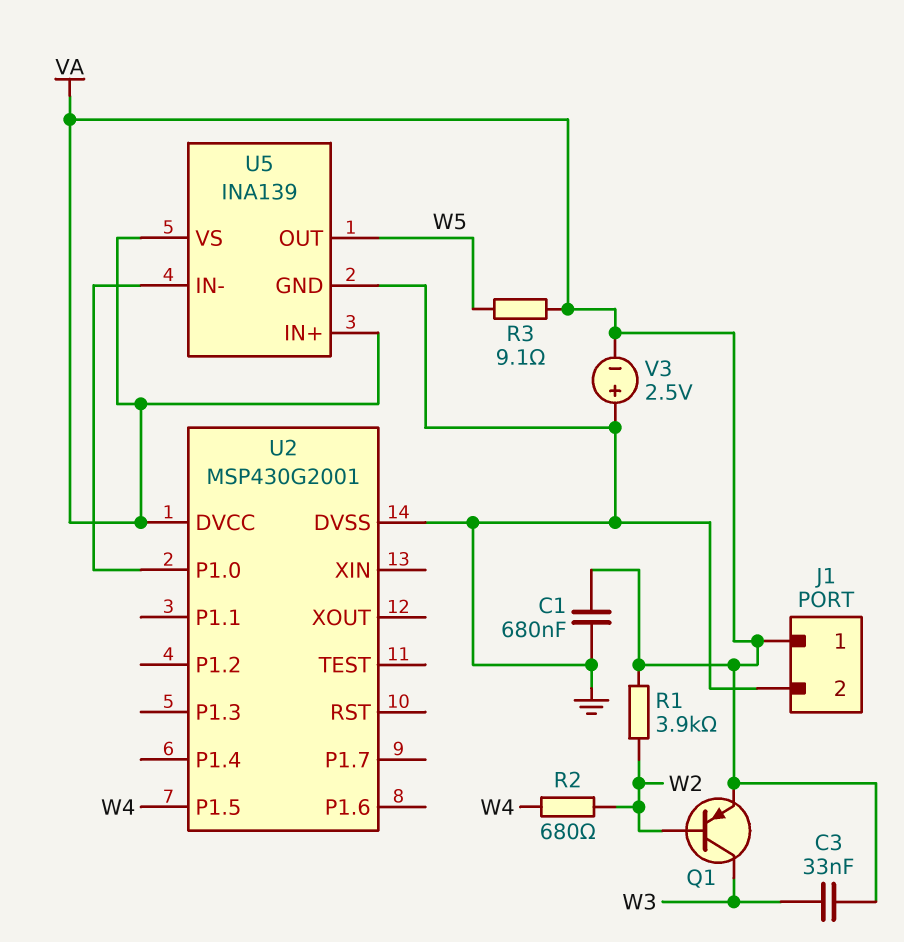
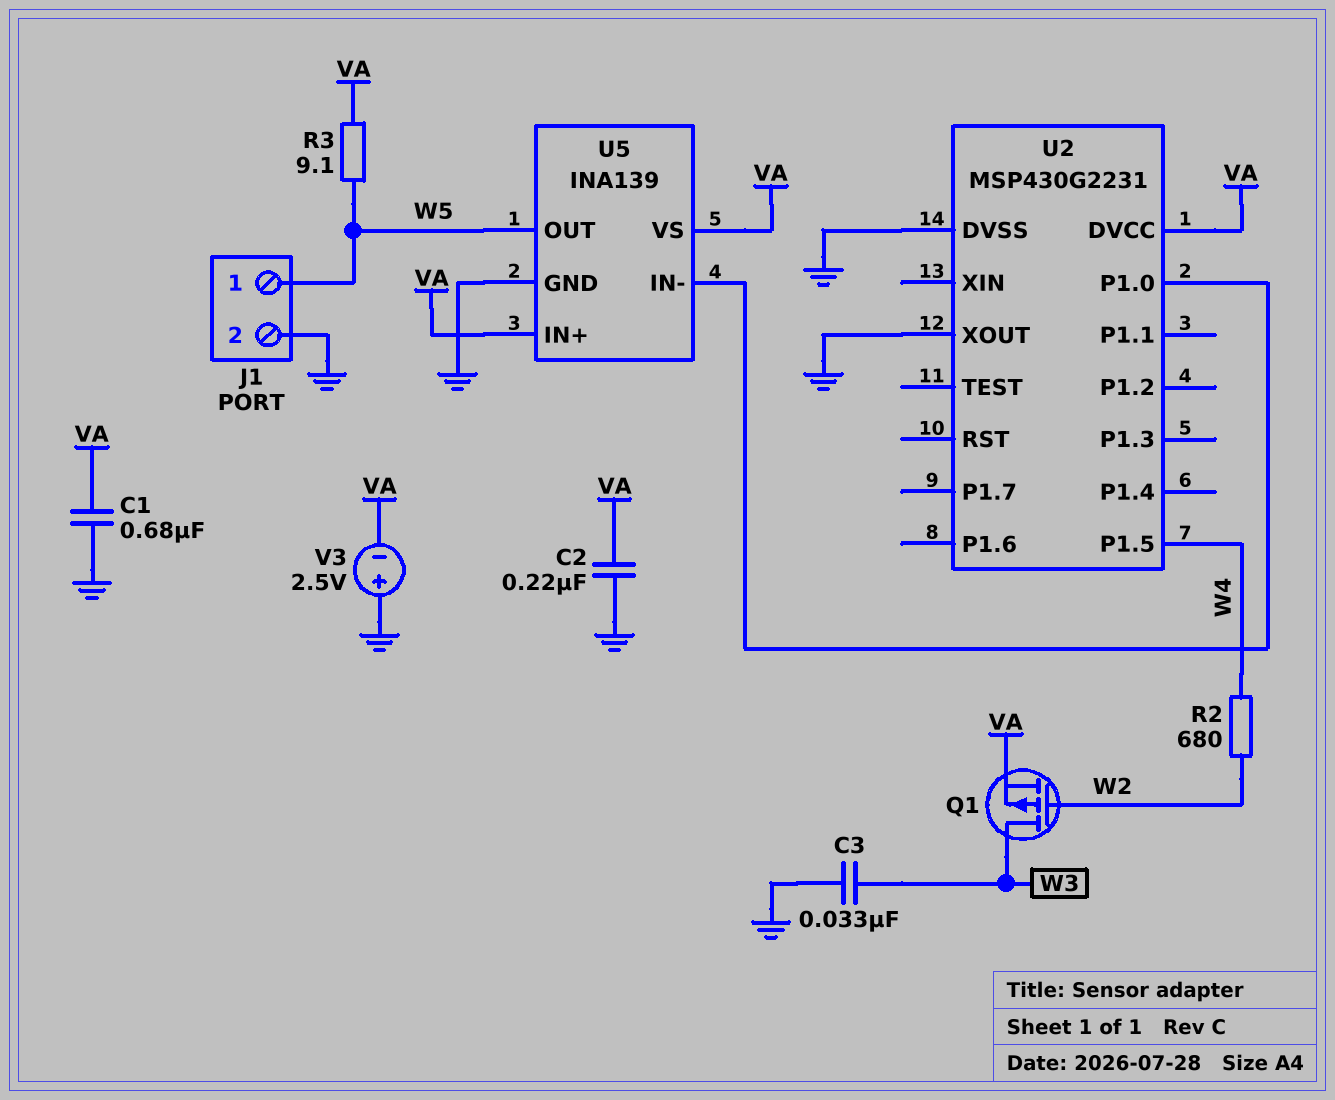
C2: none -> 220nF (GND, VA)
C3: 33nF (VA, W3) -> 33nF (GND, W3)
J1 pin 1: VA -> W5
Q1: PNP (B W2, C W3, E VA) -> PMOS (G W2, D W3, S VA)
R1: 3.9k (VA, W2) -> none
U2: MSP430G2001 -> MSP430G2231
U2 pin XOUT: none -> GND

